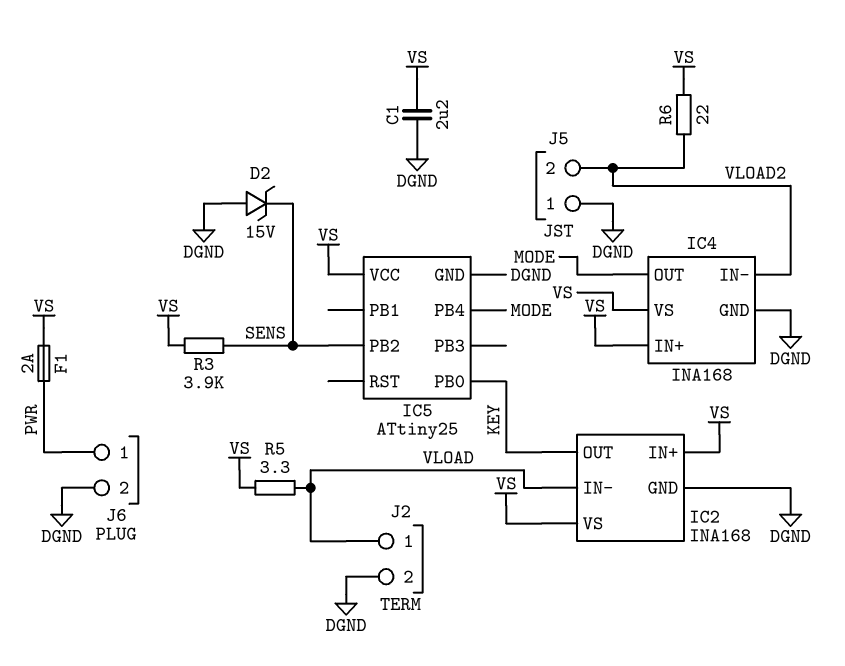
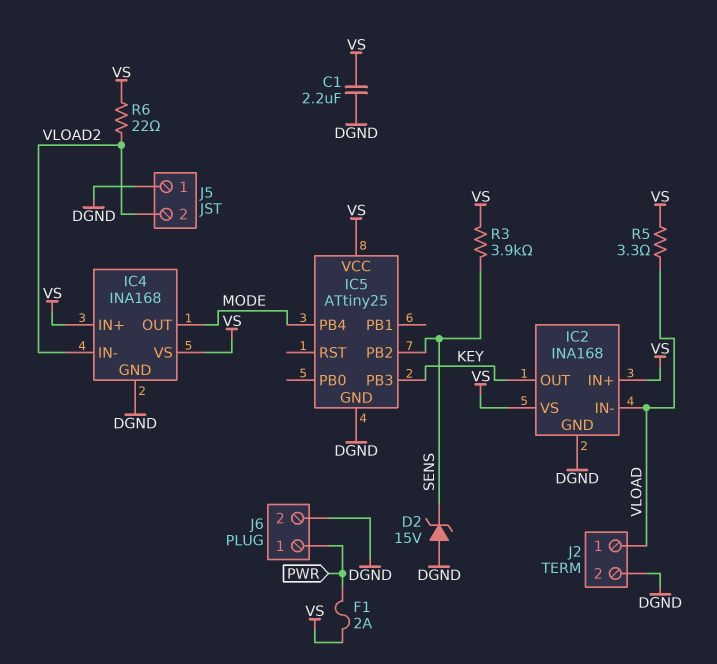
IC5 pin PB0: KEY -> none
IC5 pin PB3: none -> KEY

